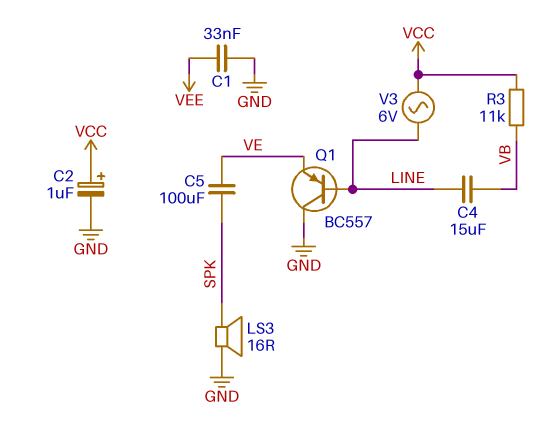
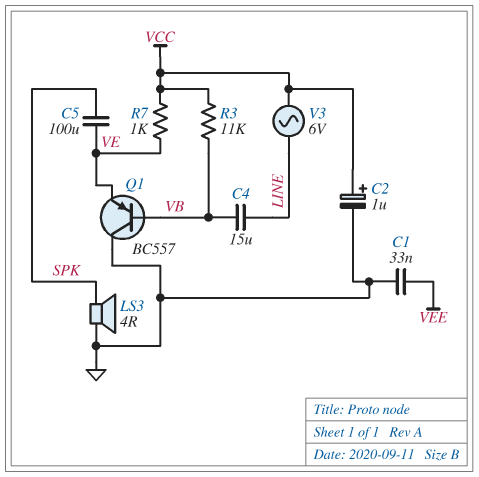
LS3: speaker 16R (GND, SPK) -> speaker 4R (GND, SPK)
Q1: PNP BC557 (B LINE, C GND, E VE) -> PNP BC557 (B VB, C GND, E VE)
R7: none -> 1k (VCC, VE)

